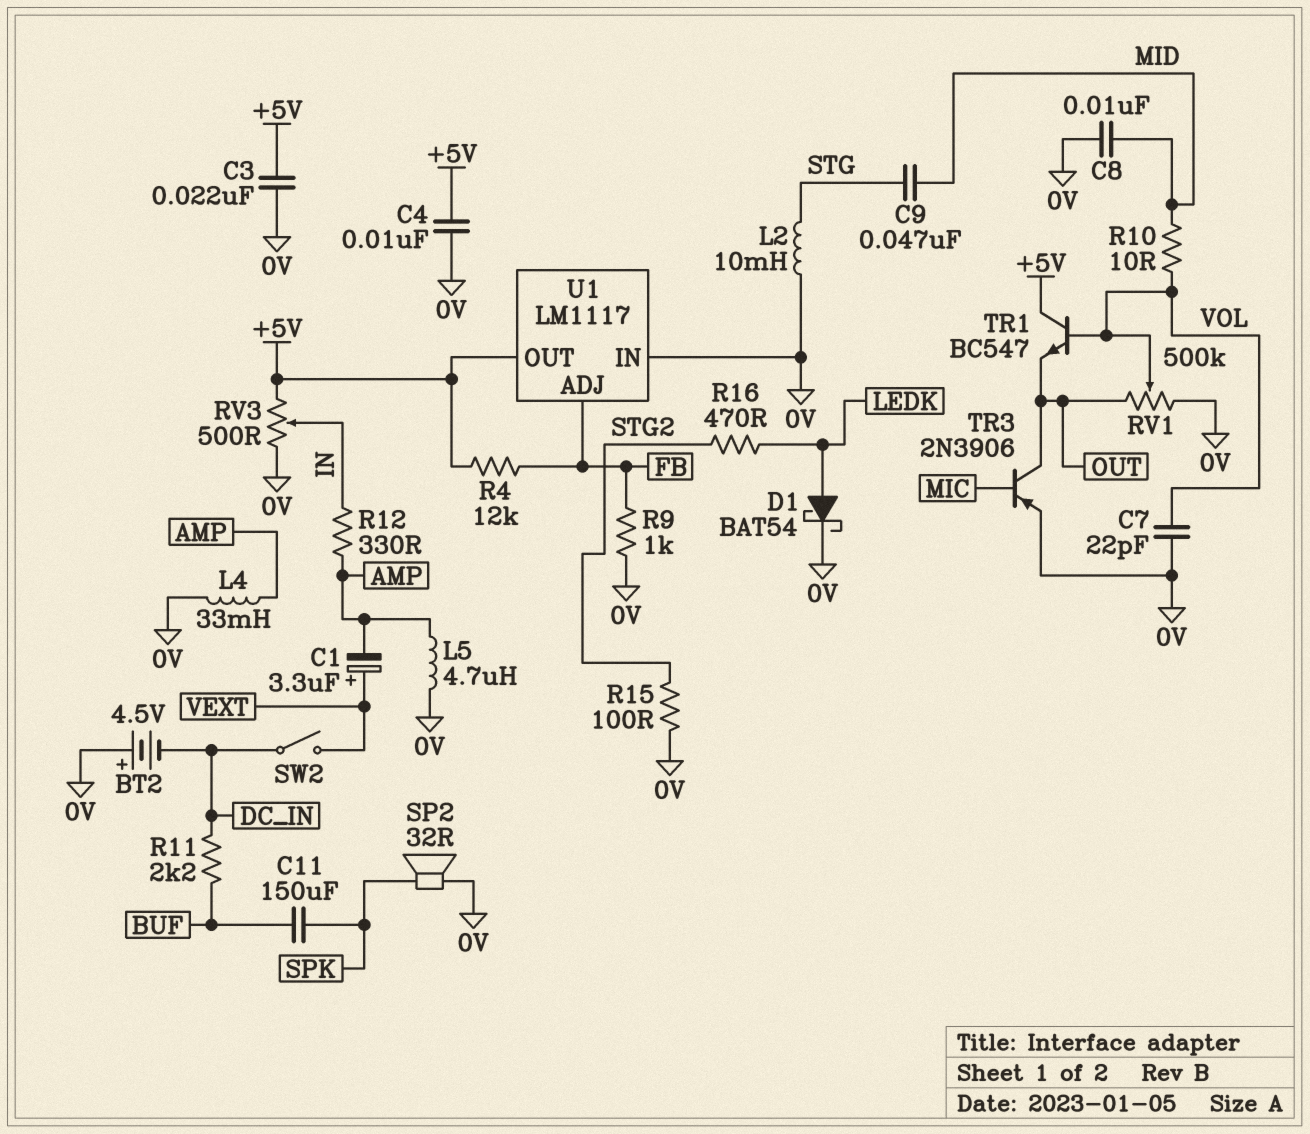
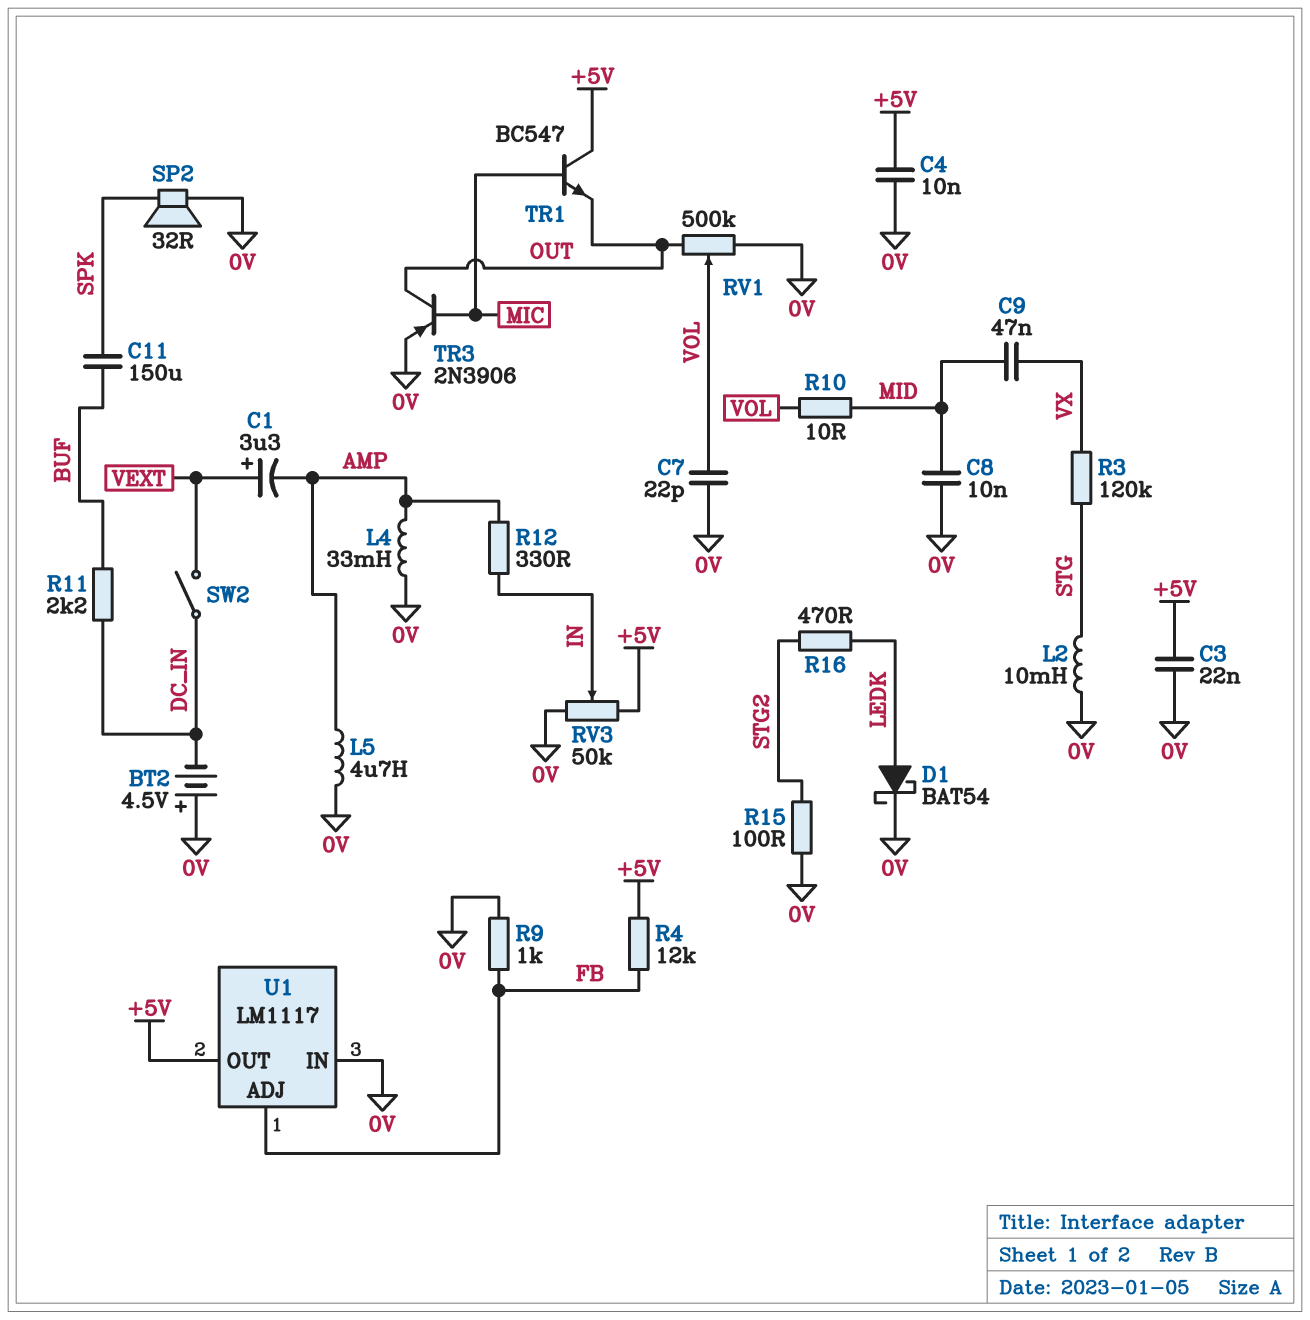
C9: 47nF (MID, STG) -> 47nF (MID, VX)
R3: none -> 120k (STG, VX)
RV3: 500 (+5V, 0V, wiper IN) -> 50k (+5V, 0V, wiper IN)
TR1: NPN BC547 (B VOL, C +5V, E OUT) -> NPN BC547 (B MIC, C +5V, E OUT)

